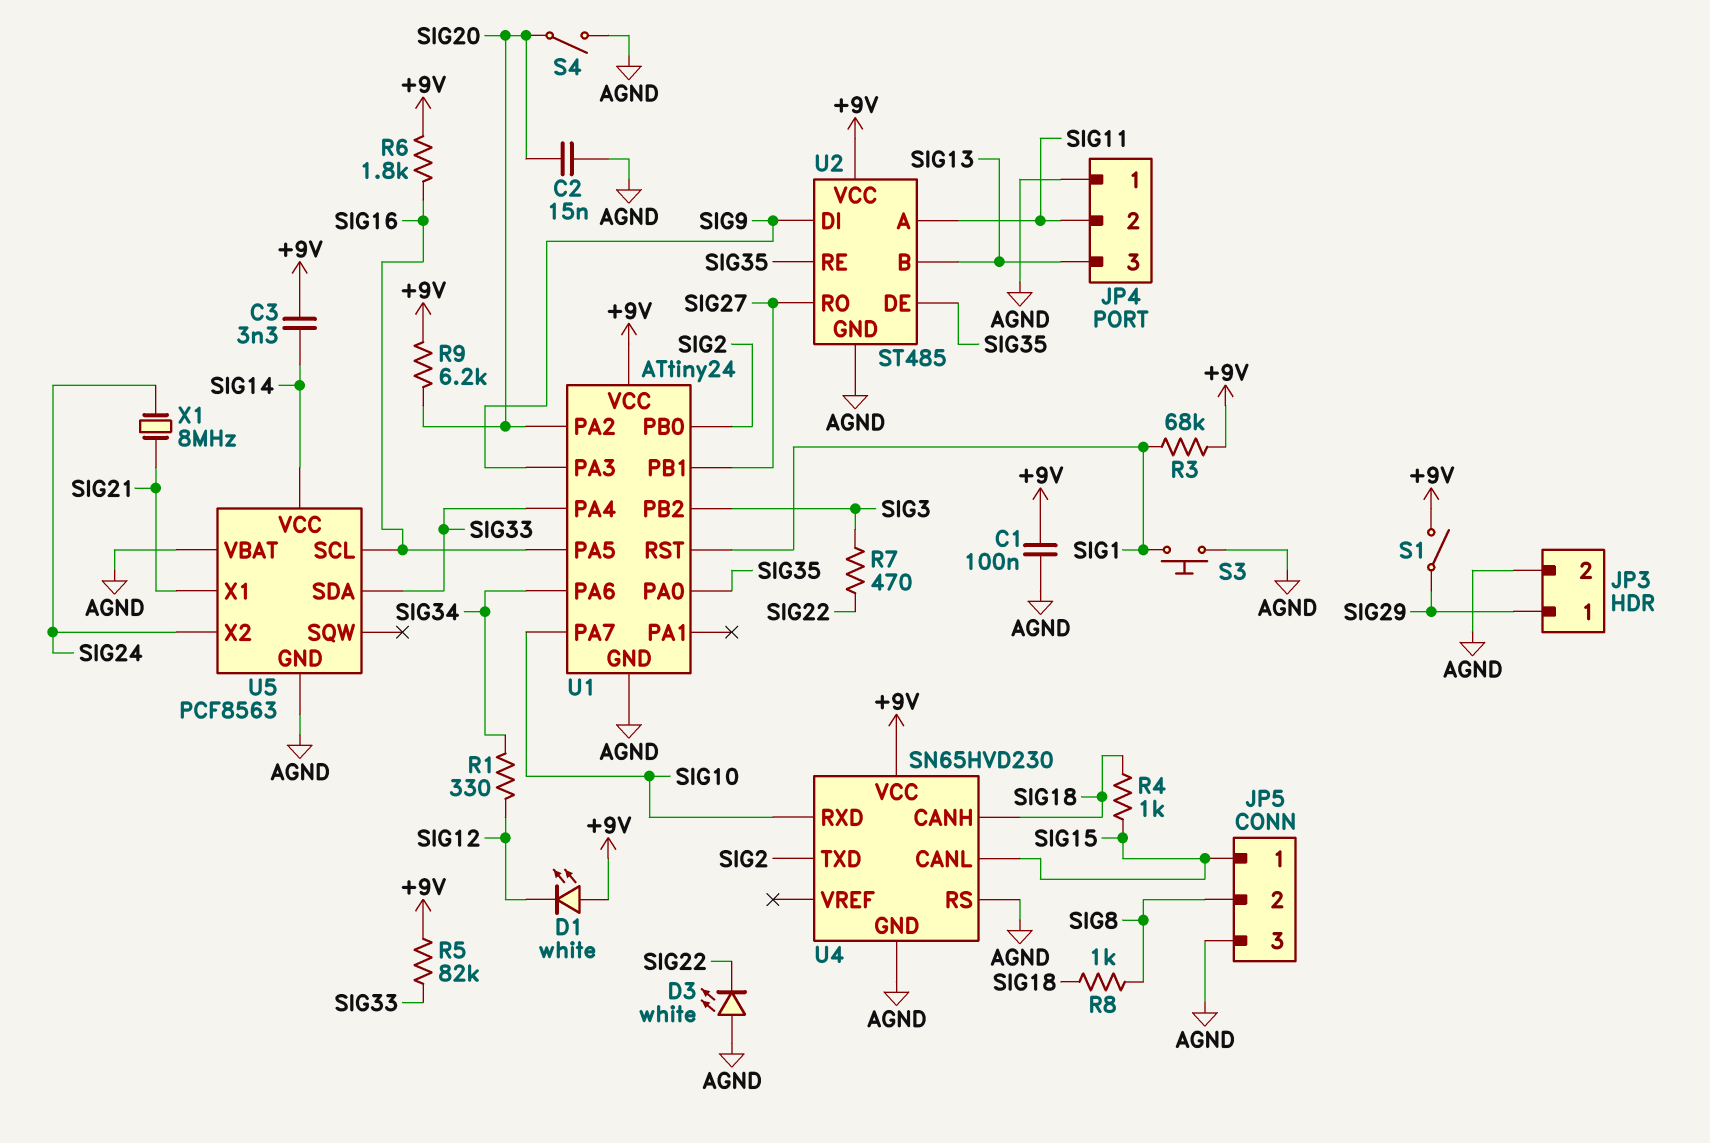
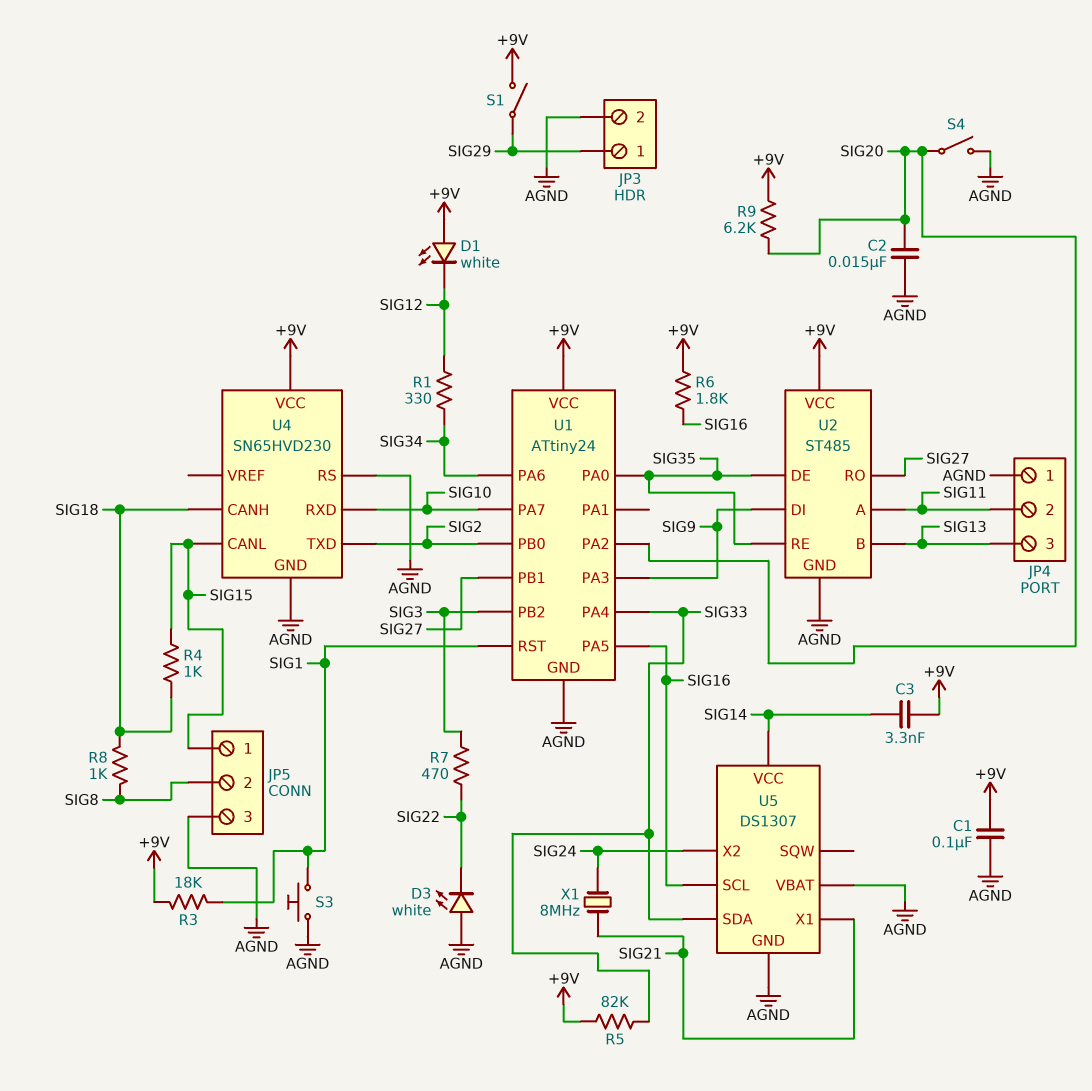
R3: 68k (+9V, SIG1) -> 18k (+9V, SIG1)
U5: PCF8563 -> DS1307

